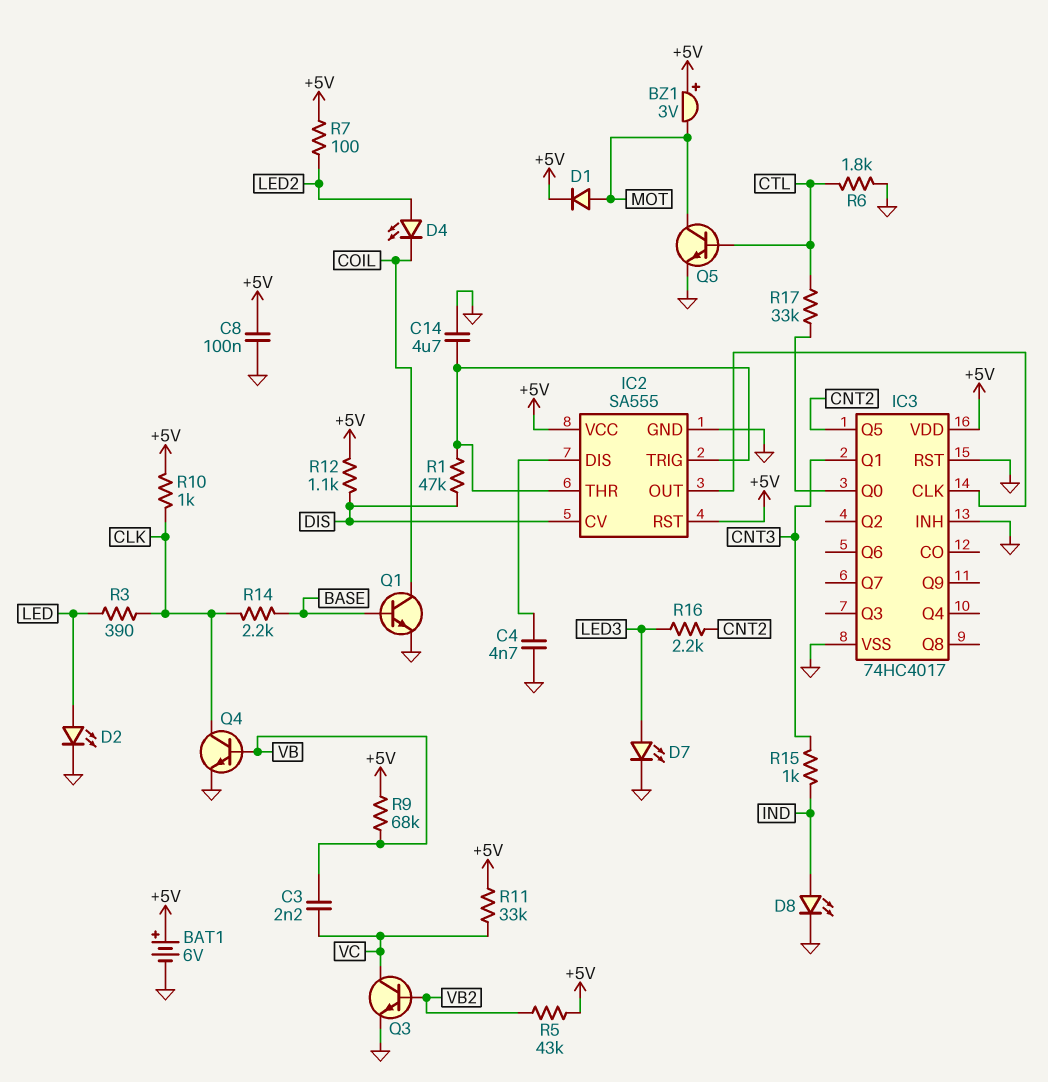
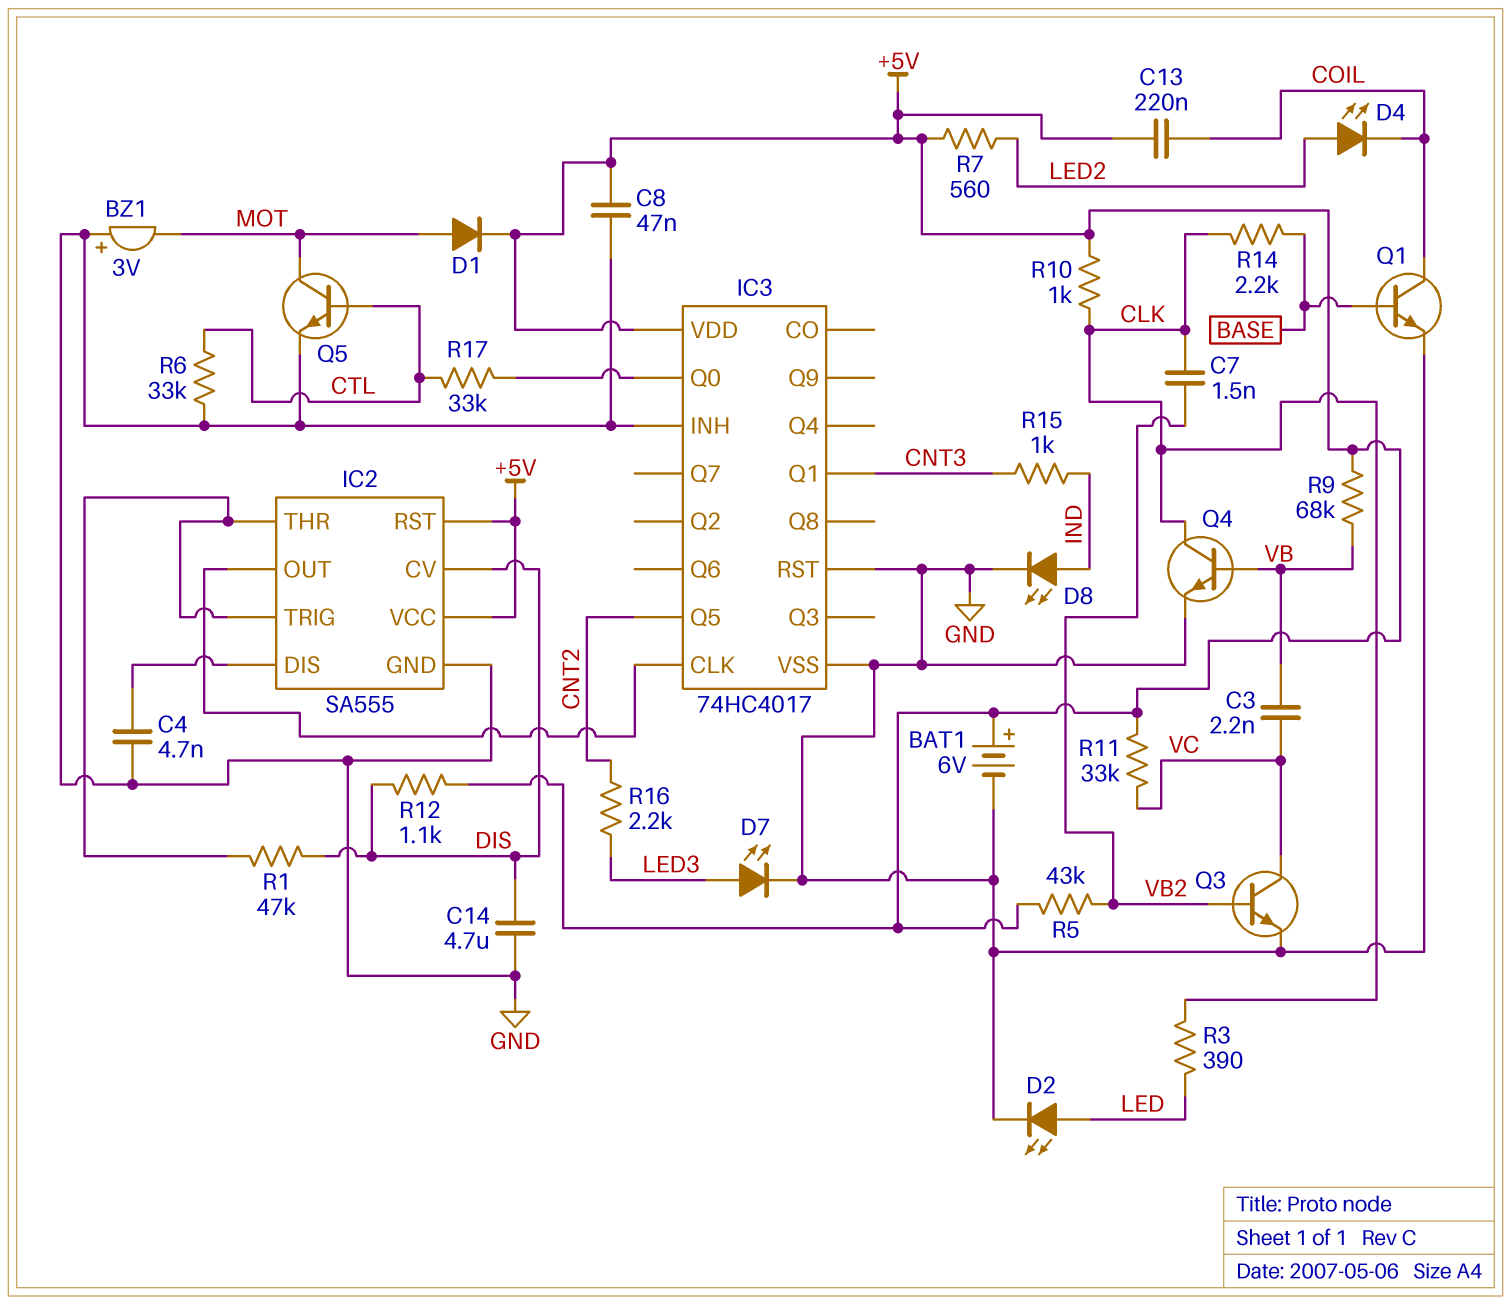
BZ1: buzzer 3V (plus +5V, minus MOT) -> buzzer 3V (plus GND, minus MOT)
C7: none -> 1.5nF (CLK, VB2)
C8: 100nF (+5V, GND) -> 47nF (+5V, GND)
C13: none -> 220nF (+5V, COIL)
C14: 4.7uF (GND, IC2/THR) -> 4.7uF (DIS, GND)
R6: 1.8k (CTL, GND) -> 33k (CTL, GND)
R7: 100 (+5V, LED2) -> 560 (+5V, LED2)

